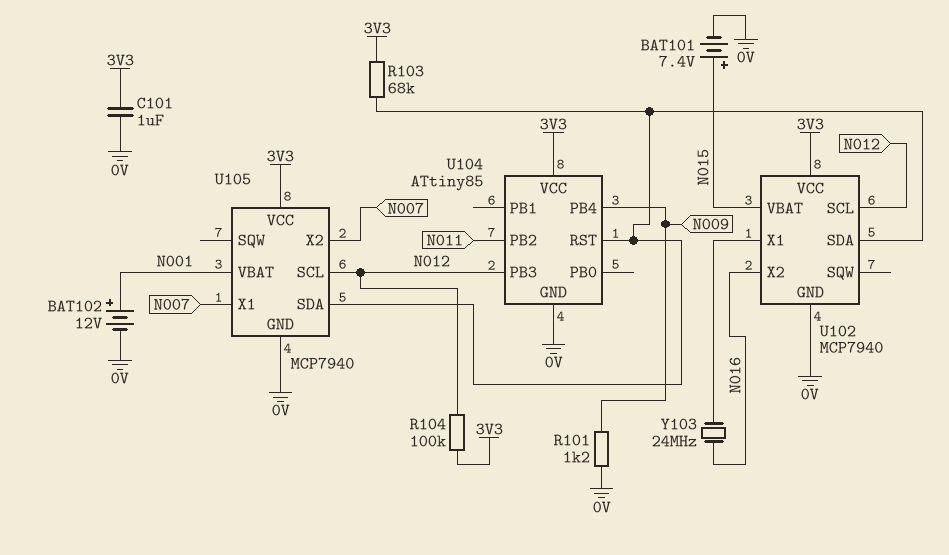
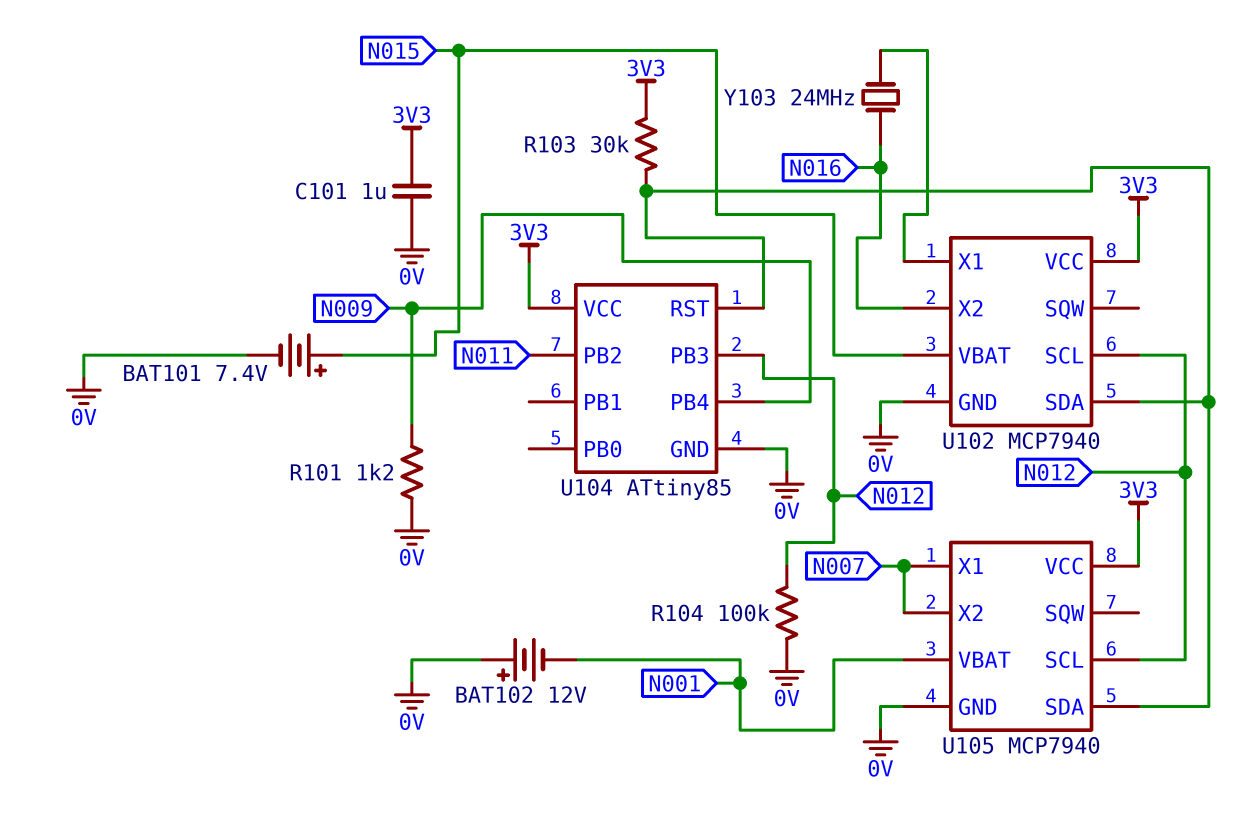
BAT102: 12V (plus N001, minus 0V) -> 12V (plus 0V, minus N001)
R103: 68k (3V3, U102/SDA) -> 30k (3V3, U102/SDA)
R104: 100k (3V3, N012) -> 100k (0V, N012)

